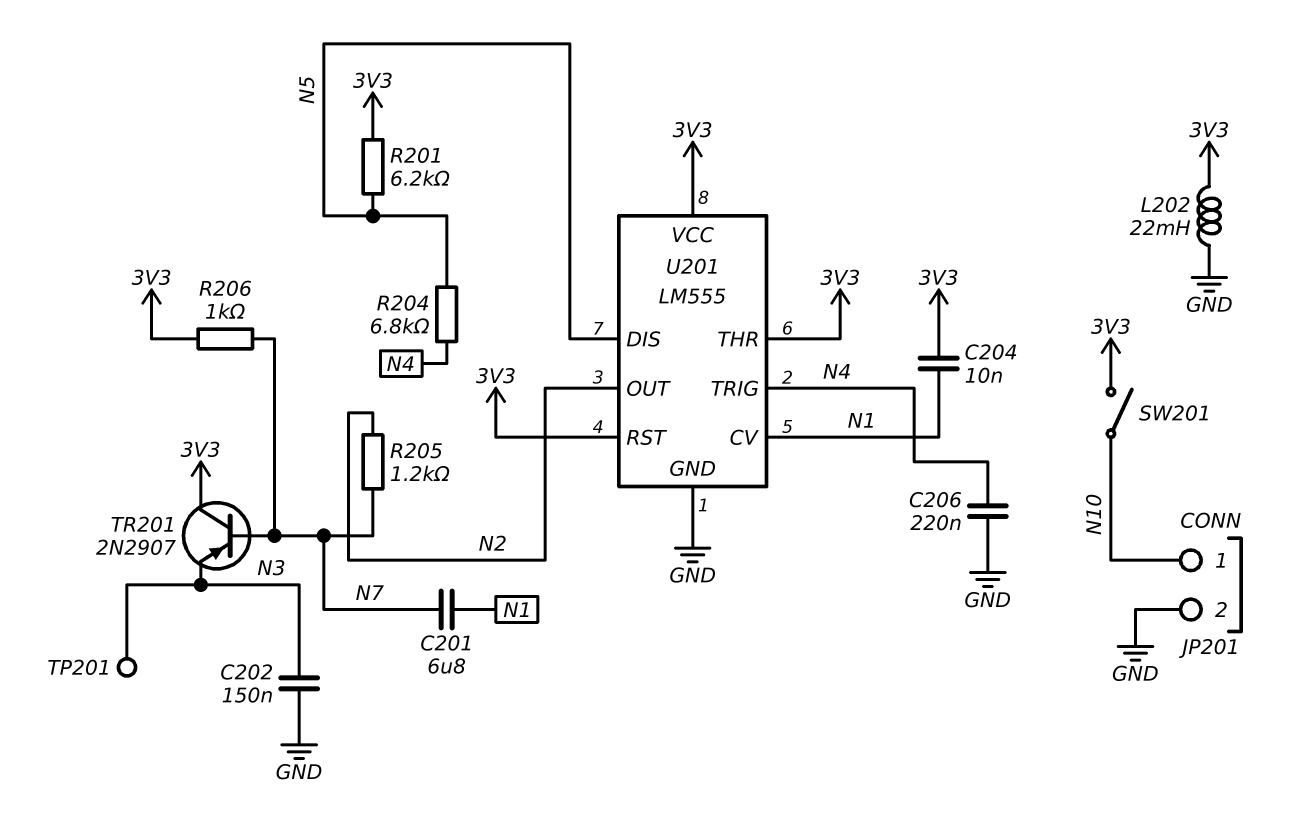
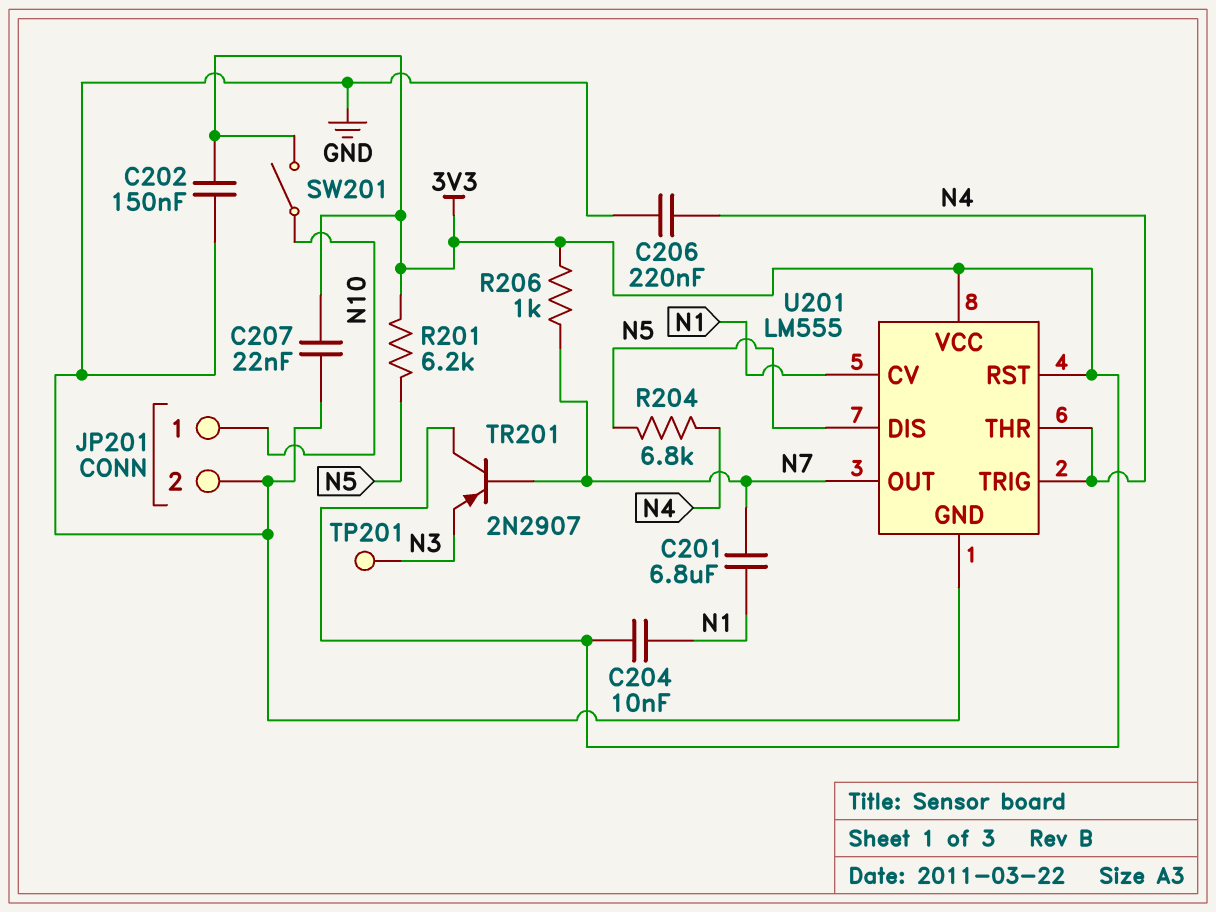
C202: 150nF (GND, N3) -> 150nF (3V3, GND)
C207: none -> 22nF (3V3, GND)
L202: 22mH (3V3, GND) -> none
R205: 1.2k (N2, N7) -> none
U201 pin OUT: N2 -> N7
U201 pin THR: 3V3 -> N4

